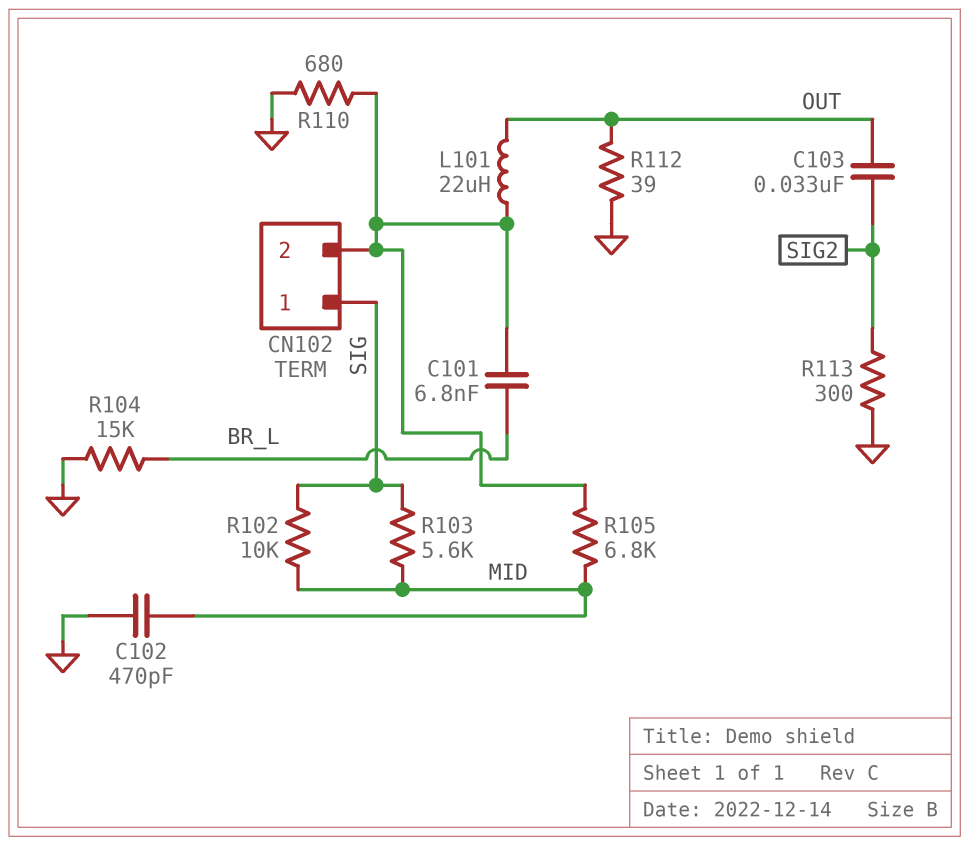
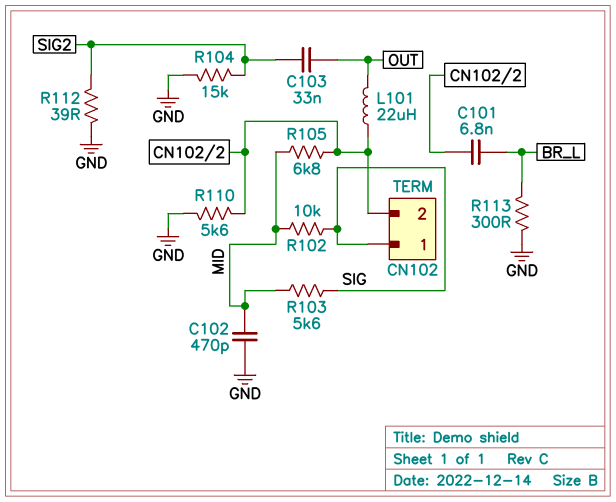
R104: 15k (BR_L, GND) -> 15k (GND, SIG2)
R110: 680 (CN102/2, GND) -> 5.6k (CN102/2, GND)
R112: 39 (GND, OUT) -> 39 (GND, SIG2)
R113: 300 (GND, SIG2) -> 300 (BR_L, GND)

